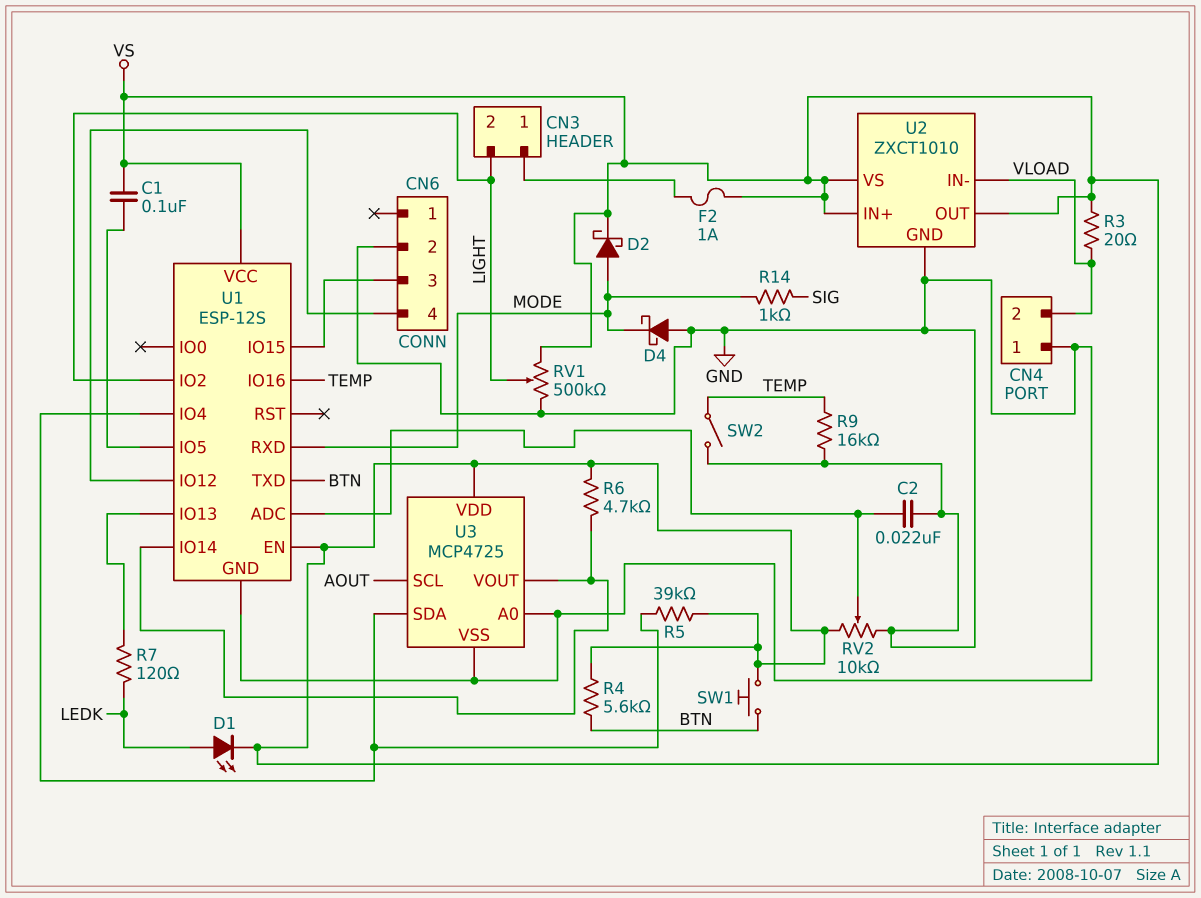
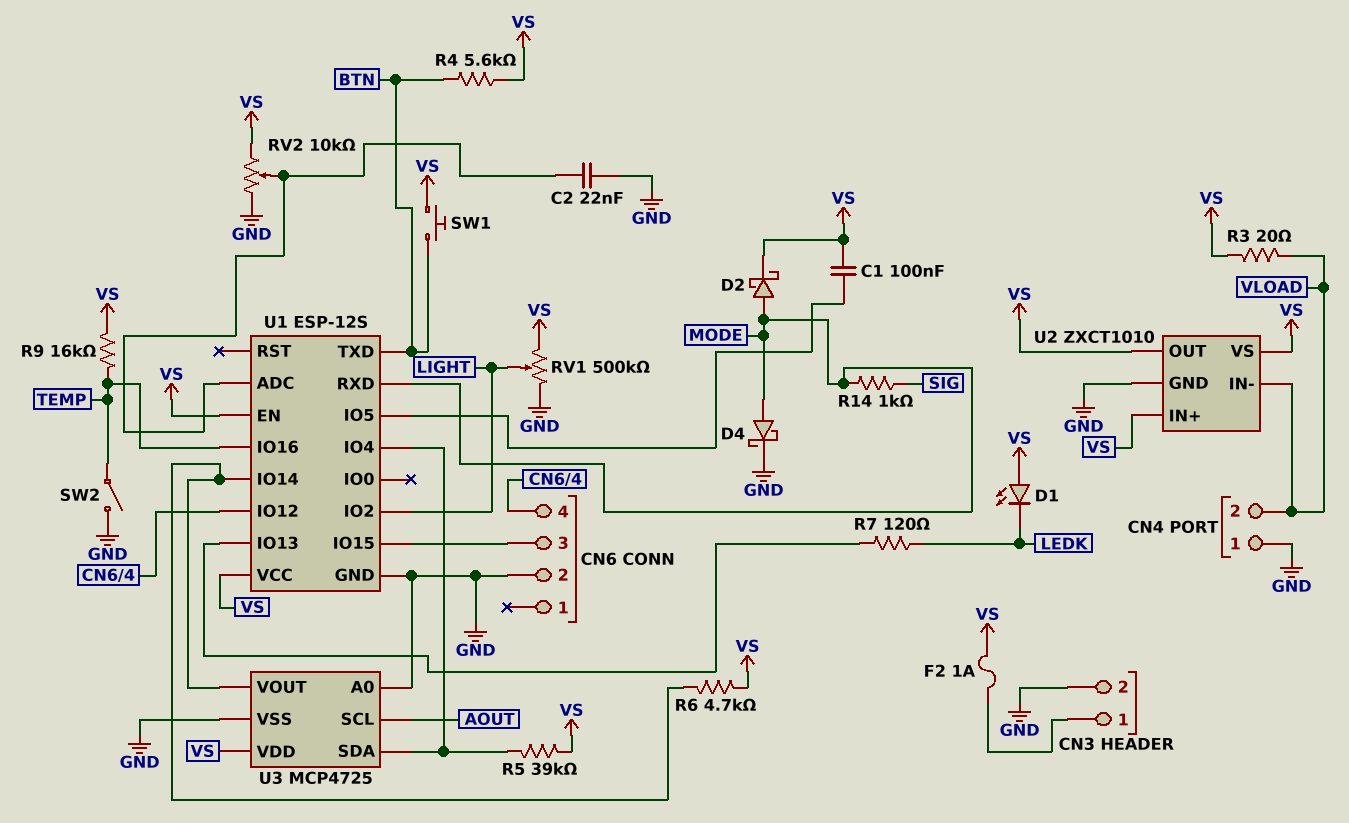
CN3 pin 2: LIGHT -> GND
D1: LED (A LEDK, K VS) -> LED (A VS, K LEDK)
D4: schottky (A GND, K MODE) -> schottky (A MODE, K GND)
R9: 16k (GND, TEMP) -> 16k (TEMP, VS)

